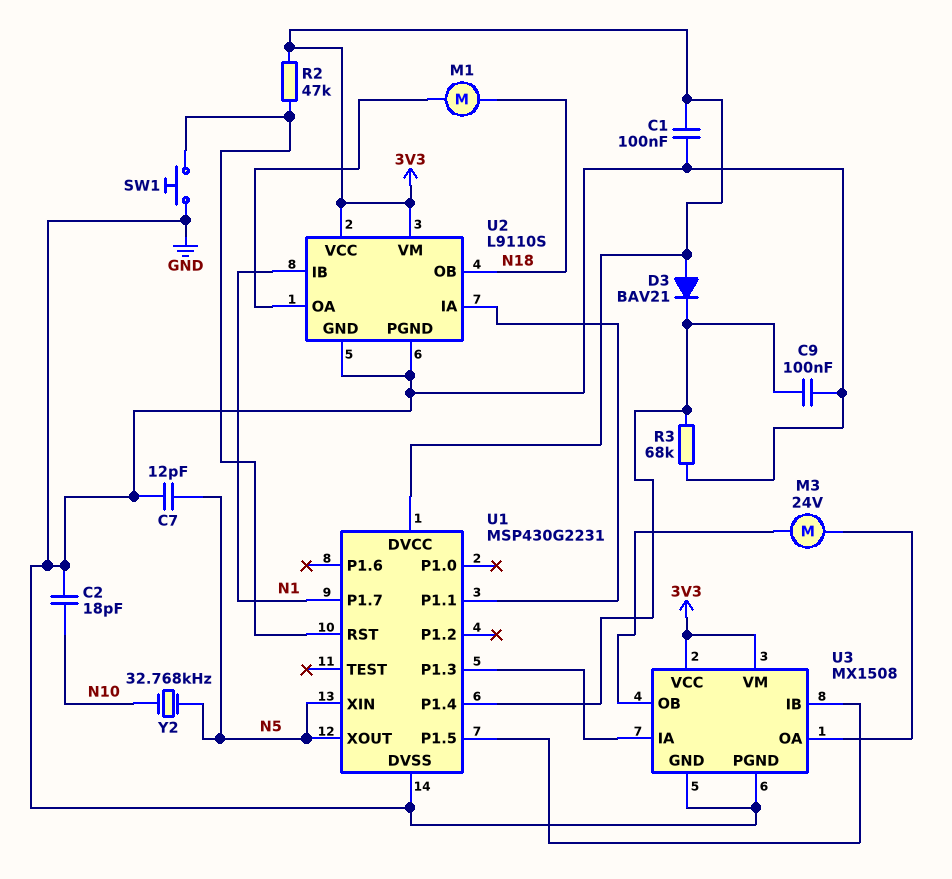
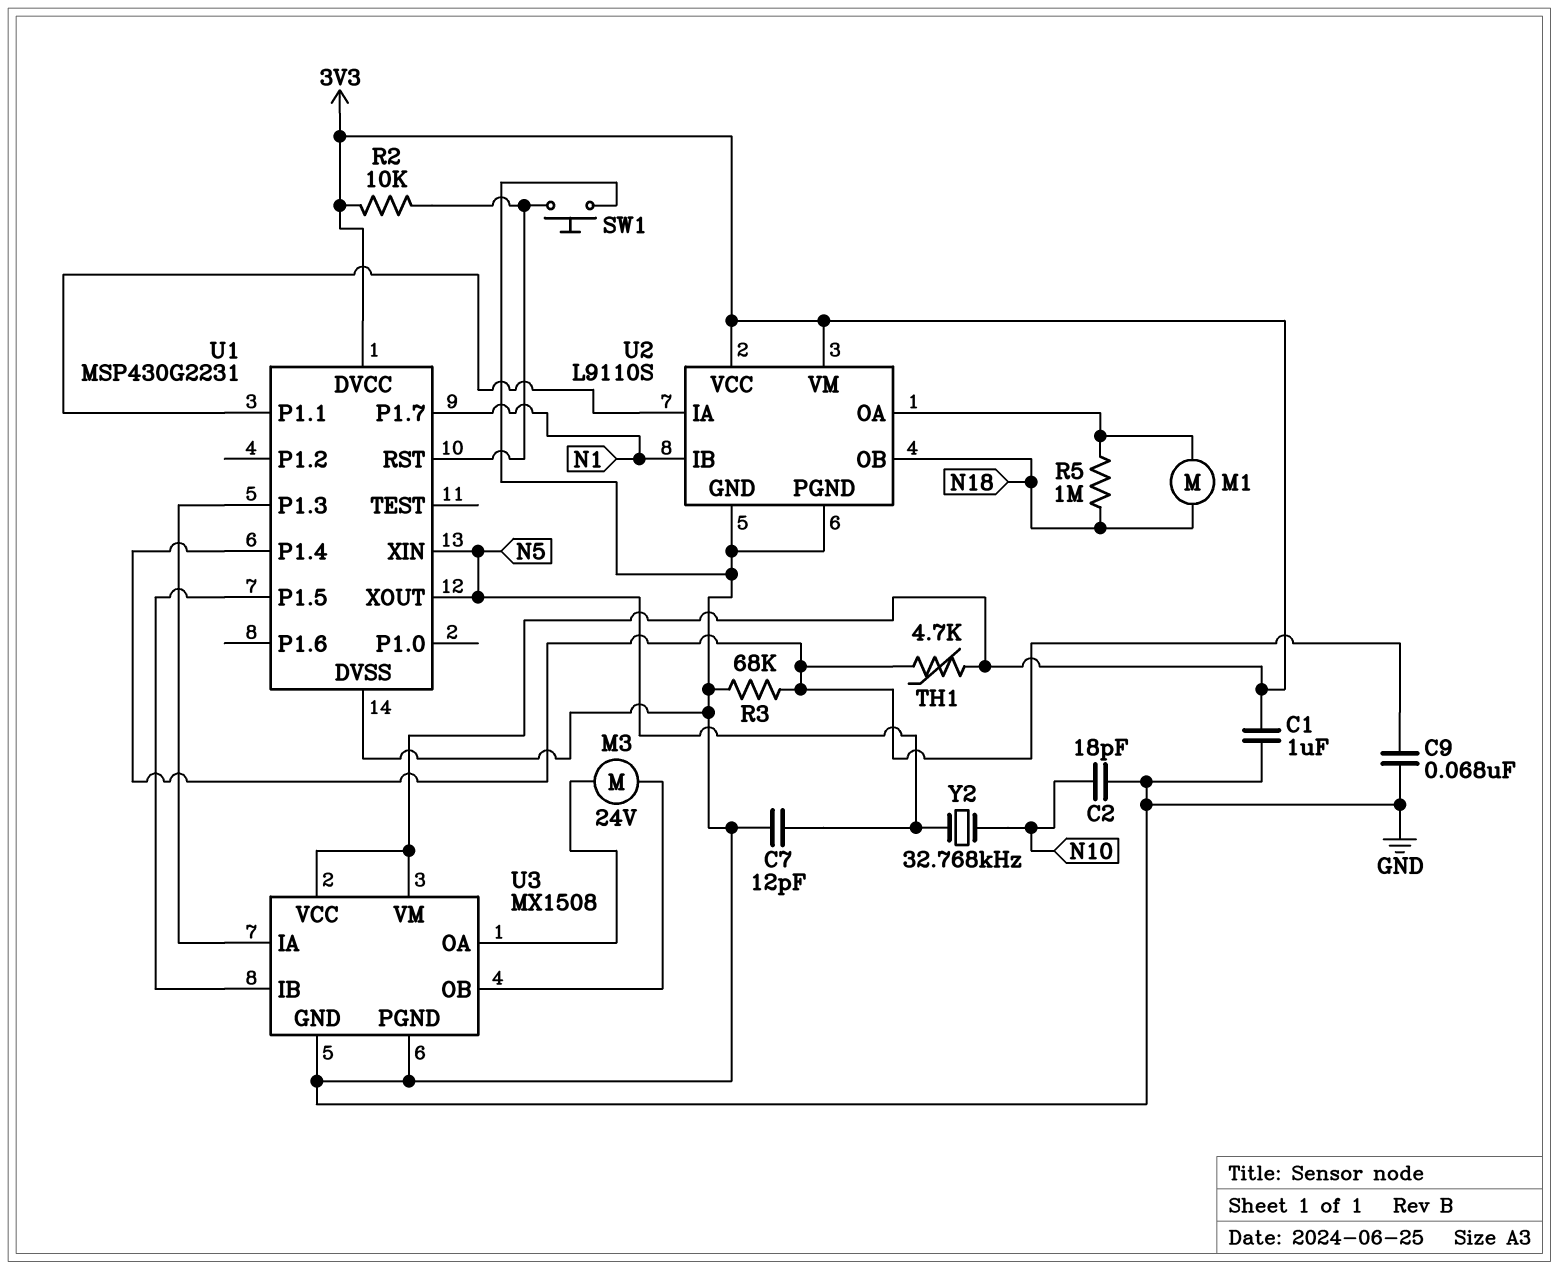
C1: 100nF (3V3, GND) -> 1uF (3V3, GND)
C9: 100nF (GND, U1/P1.4) -> 68nF (GND, U1/P1.4)
D3: diode BAV21 (A 3V3, K U1/P1.4) -> none
R2: 47k (3V3, U1/RST) -> 10k (3V3, U1/RST)
R5: none -> 1M (N18, U2/OA)
TH1: none -> 4.7k (3V3, U1/P1.4)

